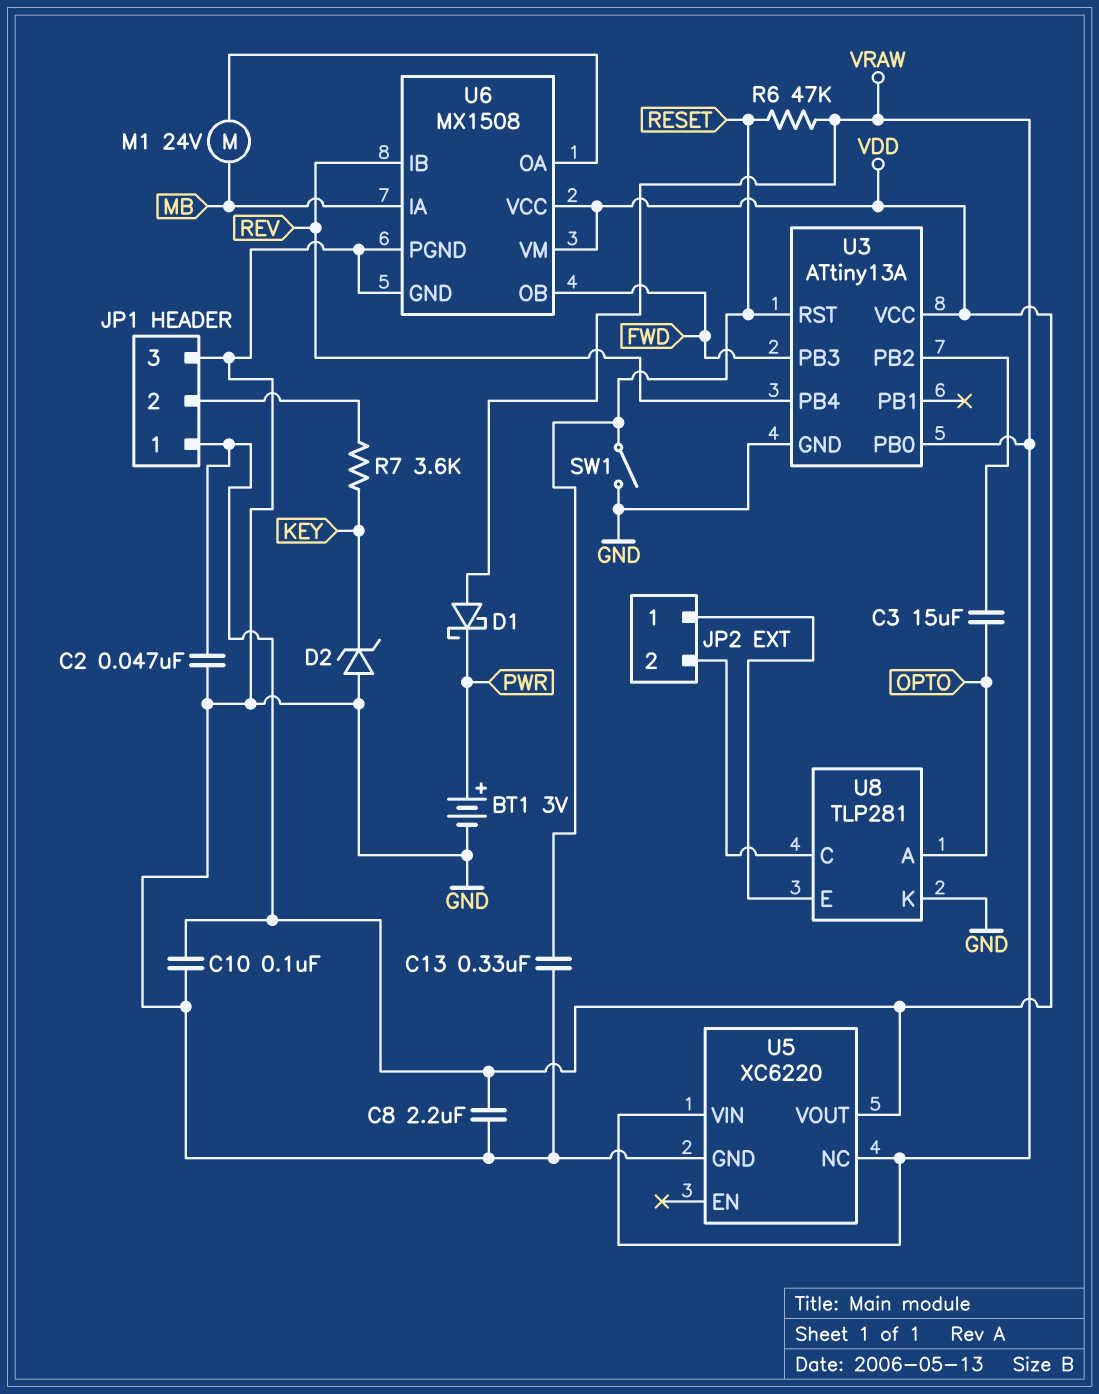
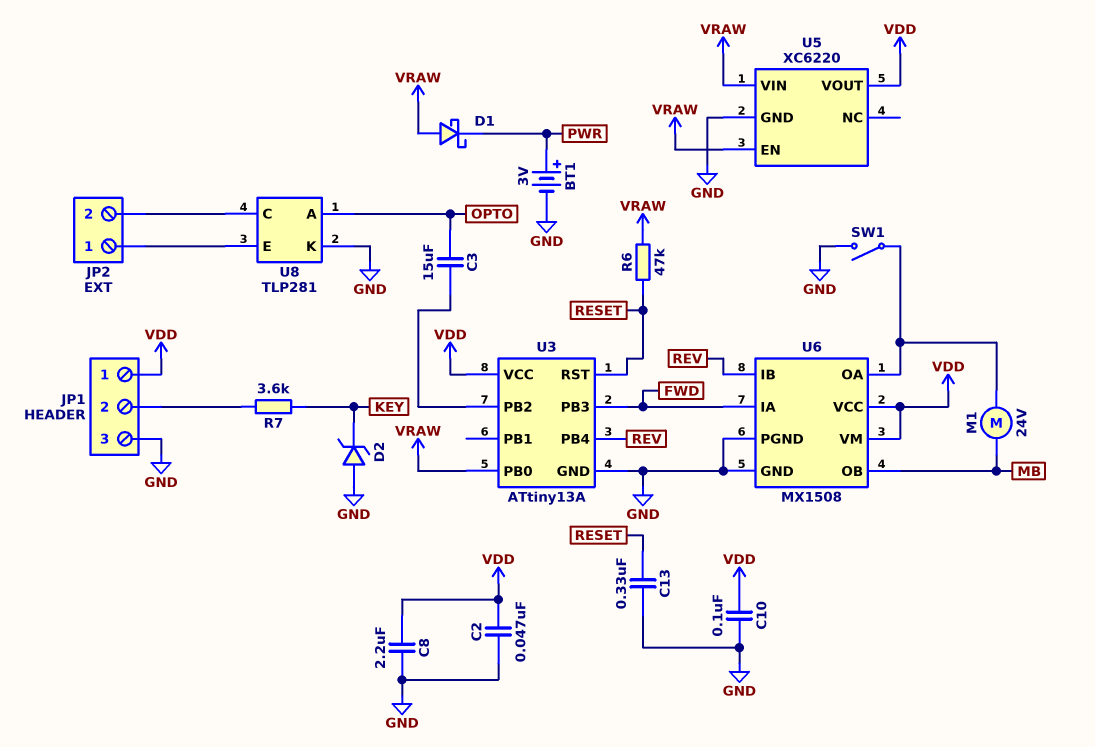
SW1: switch (GND, RESET) -> switch (GND, U6/OA)
U5 pin EN: none -> VRAW
U5 pin NC: VRAW -> none
U6 pin IA: MB -> FWD
U6 pin OB: FWD -> MB

